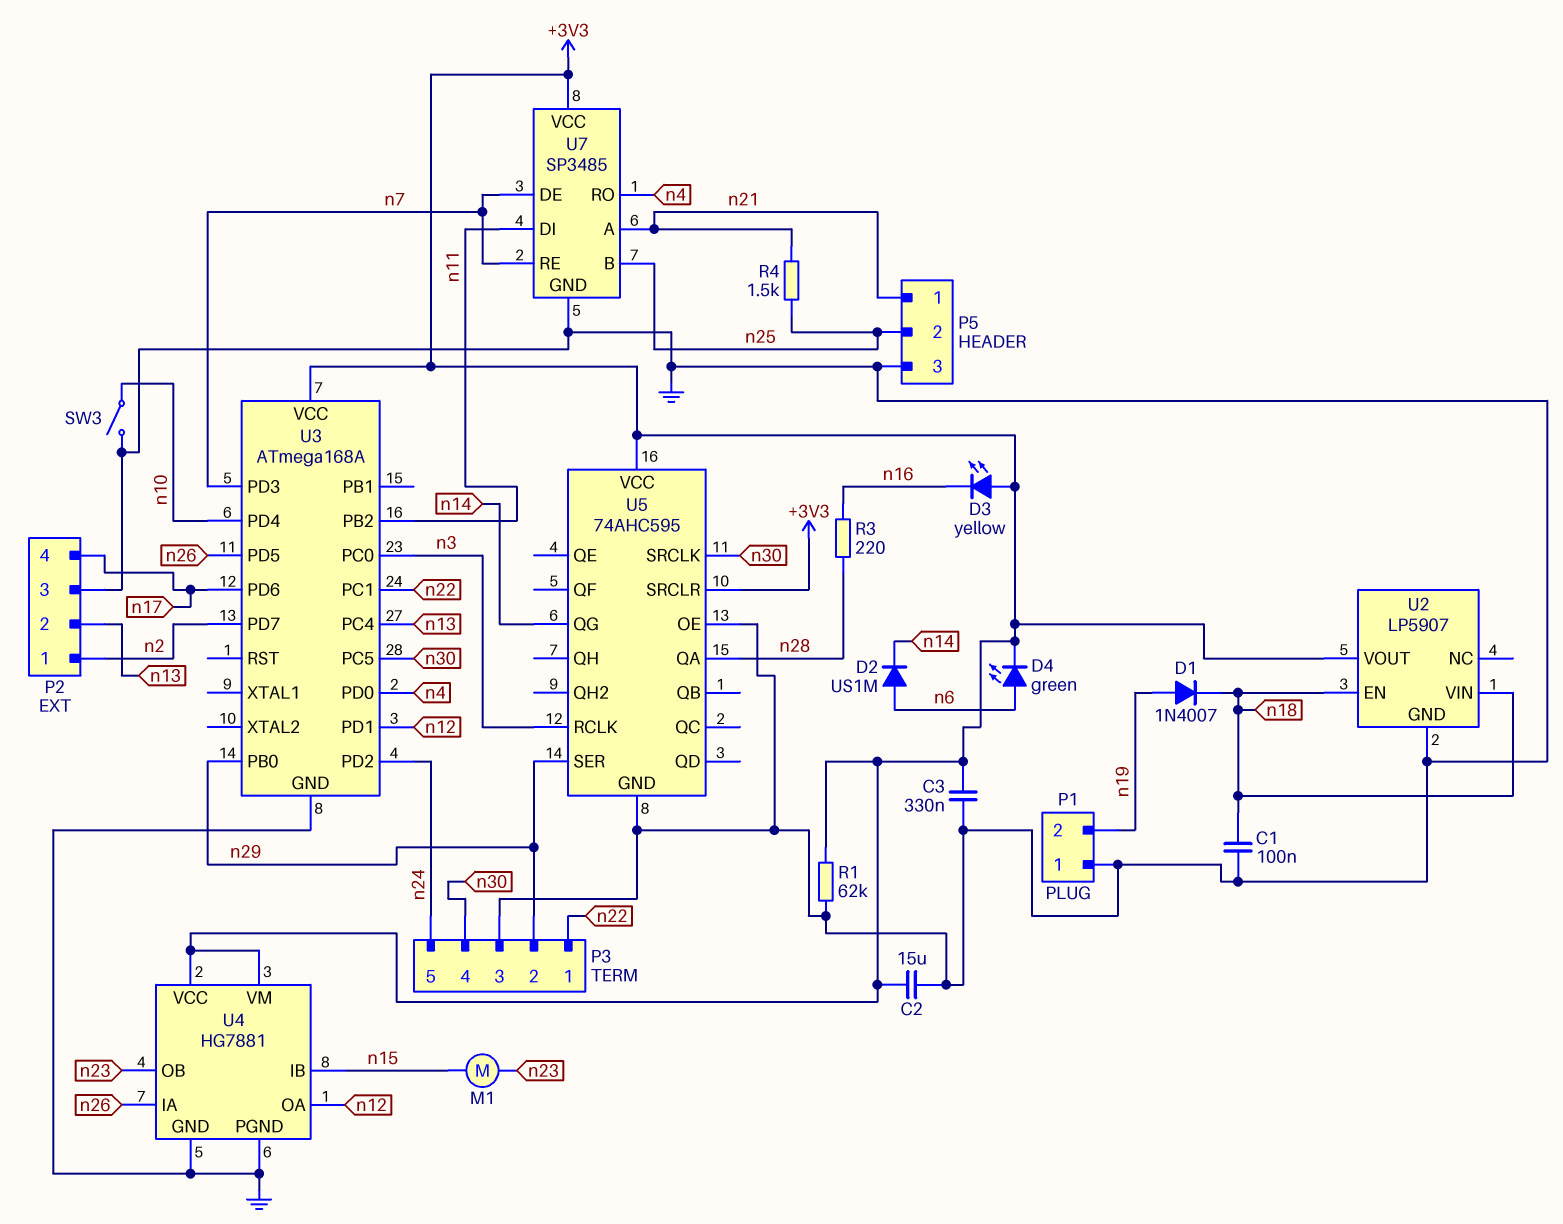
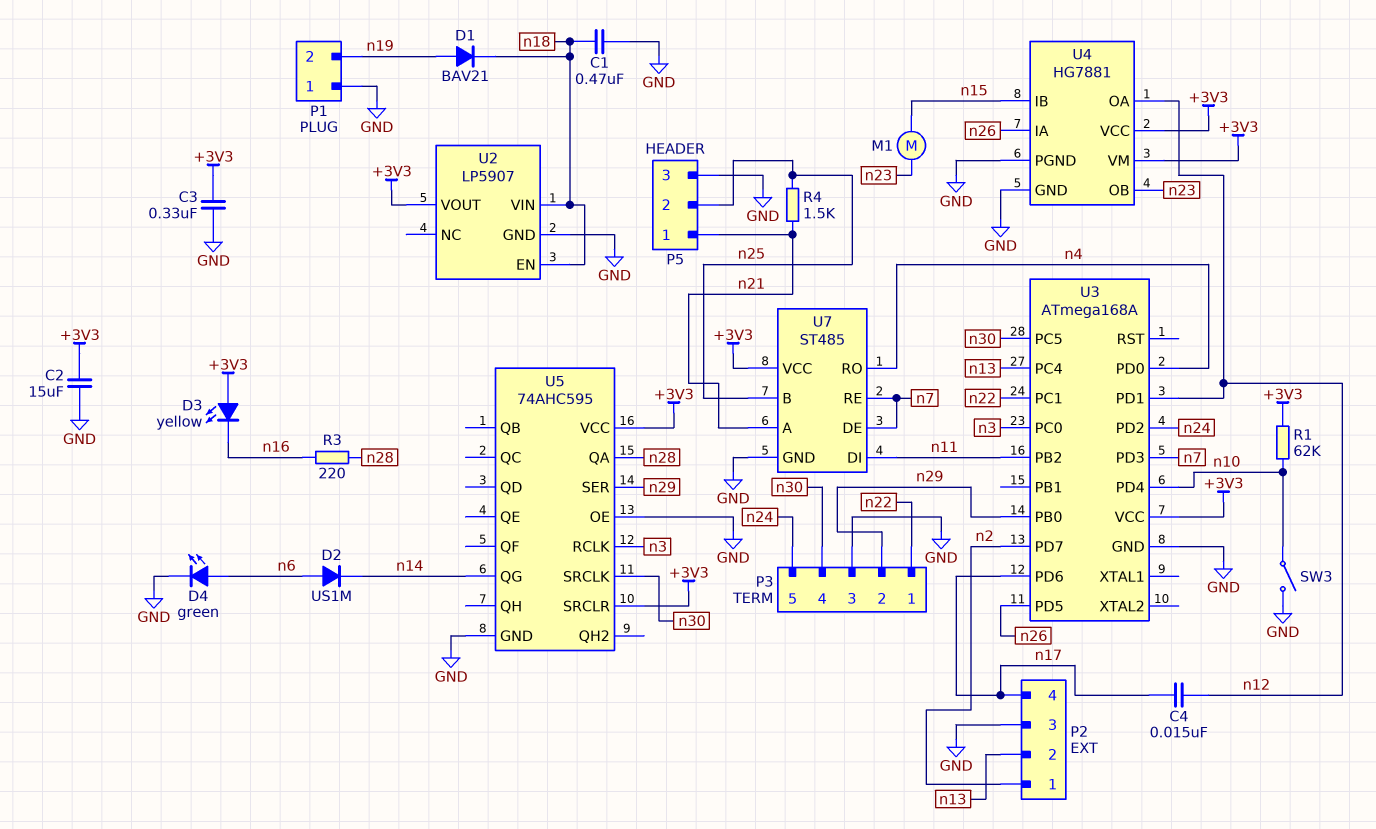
C1: 100nF (GND, n18) -> 470nF (GND, n18)
C4: none -> 15nF (n12, n17)
D1: diode 1N4007 (A n19, K n18) -> diode BAV21 (A n19, K n18)
D4: LED green (A n6, K +3V3) -> LED green (A n6, K GND)
R1: 62k (+3V3, GND) -> 62k (+3V3, n10)
U7: SP3485 -> ST485

